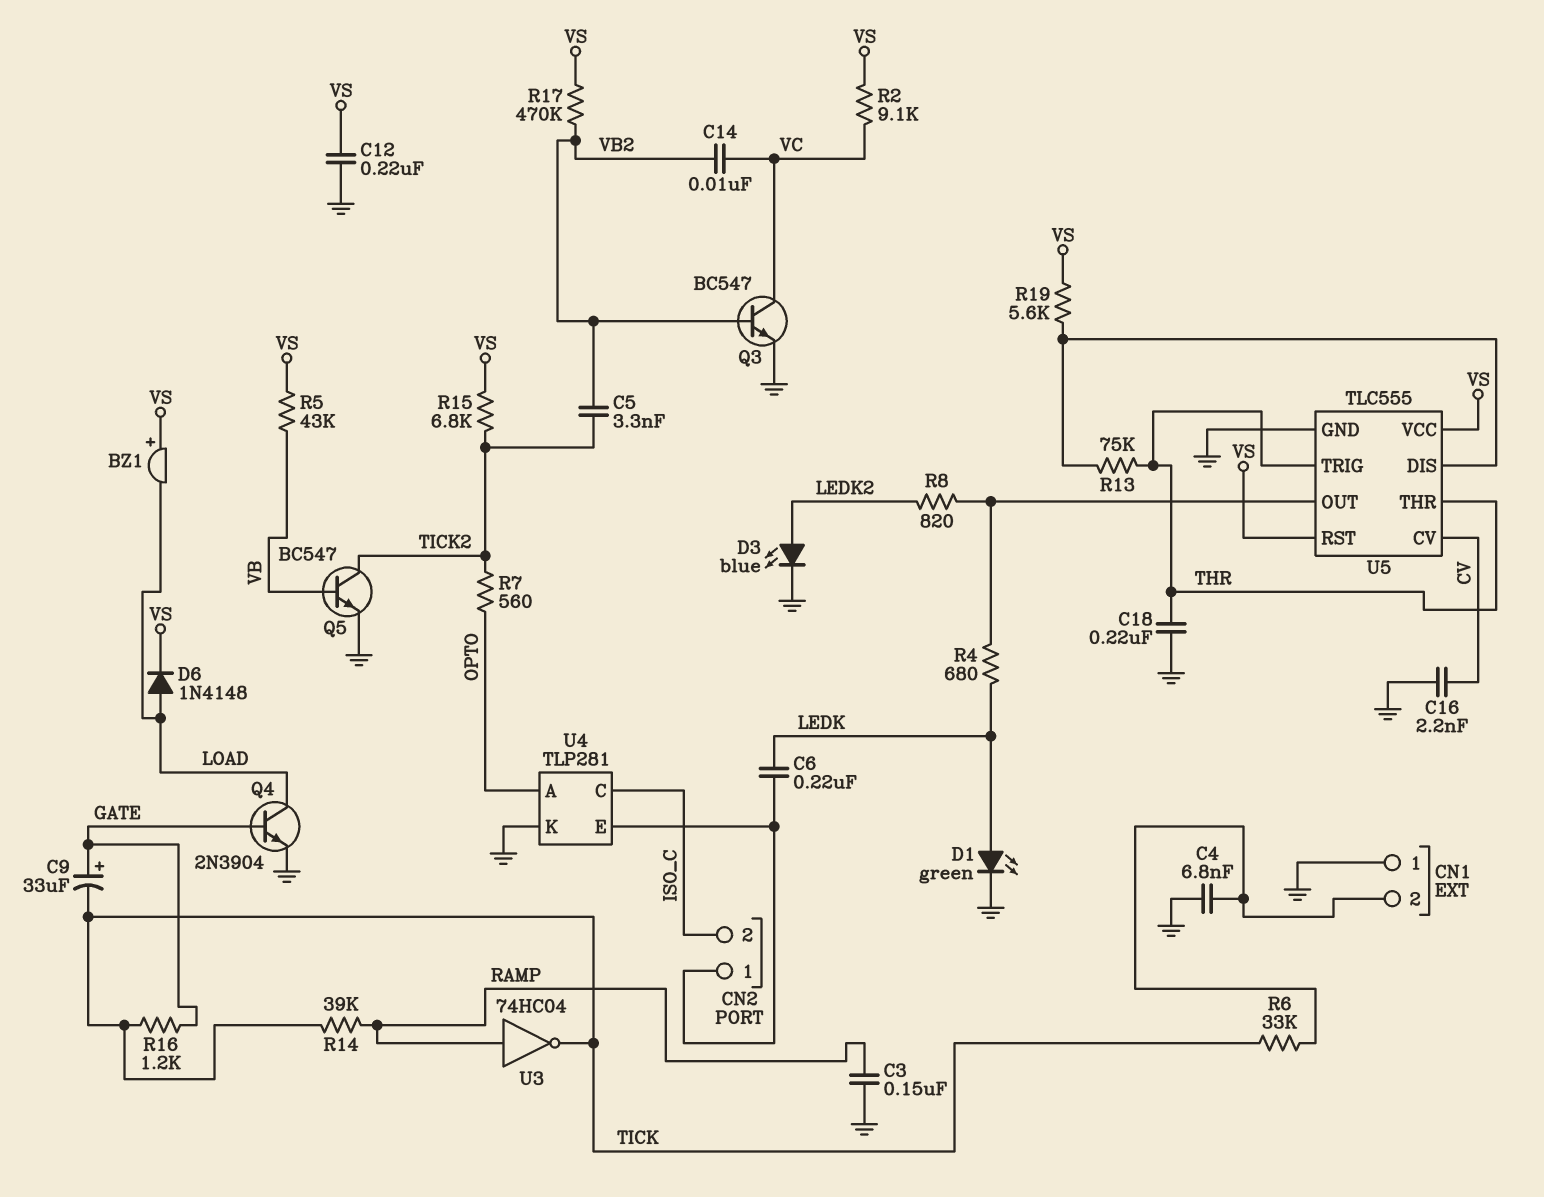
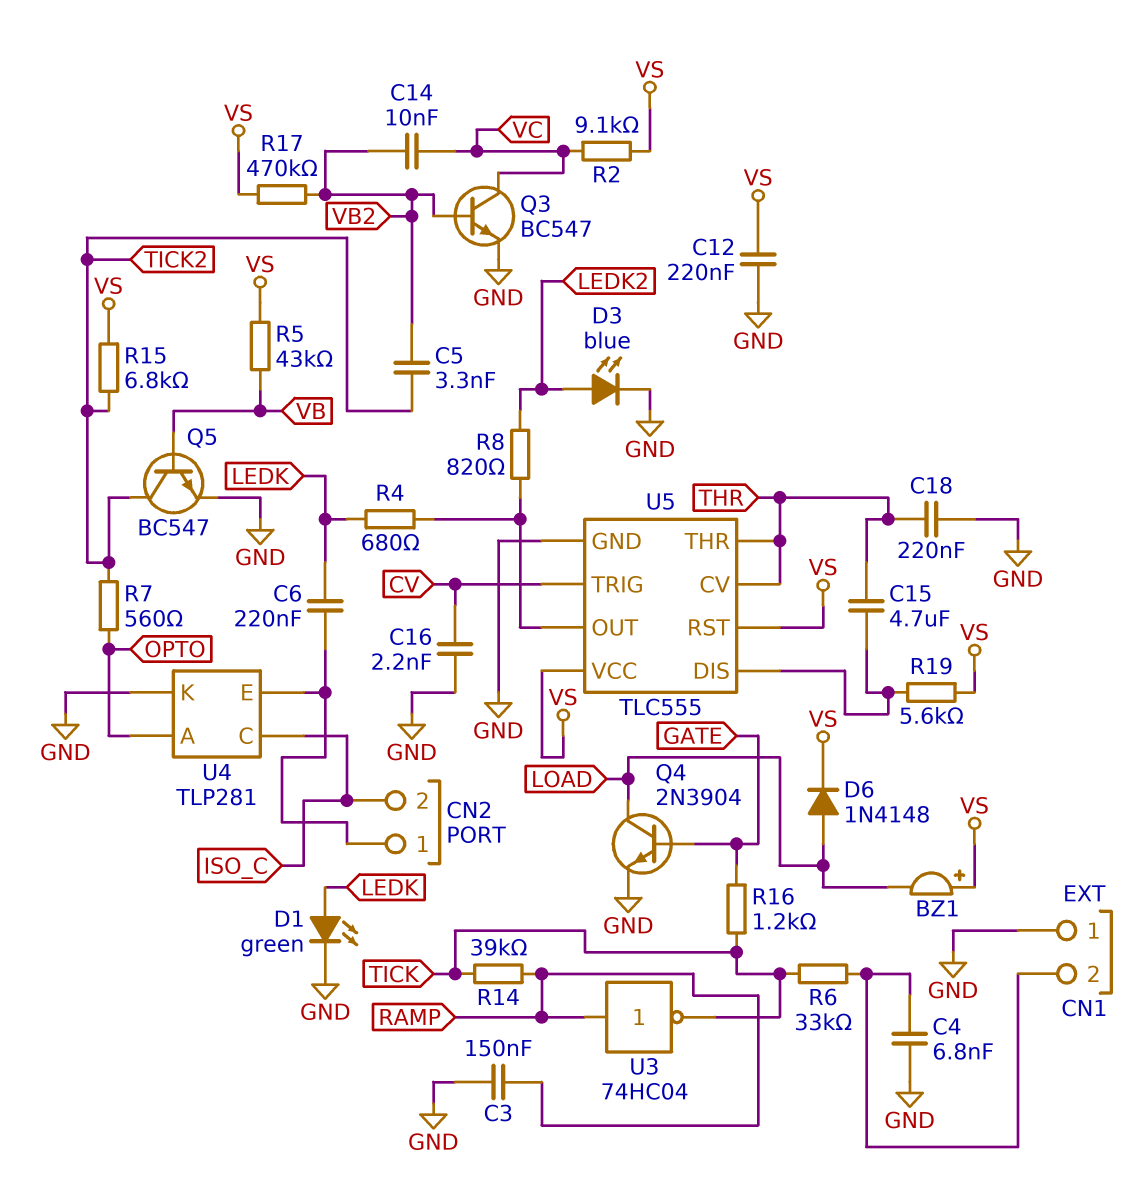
C9: 33uF (plus GATE, minus TICK) -> none
C15: none -> 4.7uF (THR, U5/DIS)
R13: 75k (THR, U5/DIS) -> none
U5 pin CV: CV -> THR
U5 pin TRIG: THR -> CV

